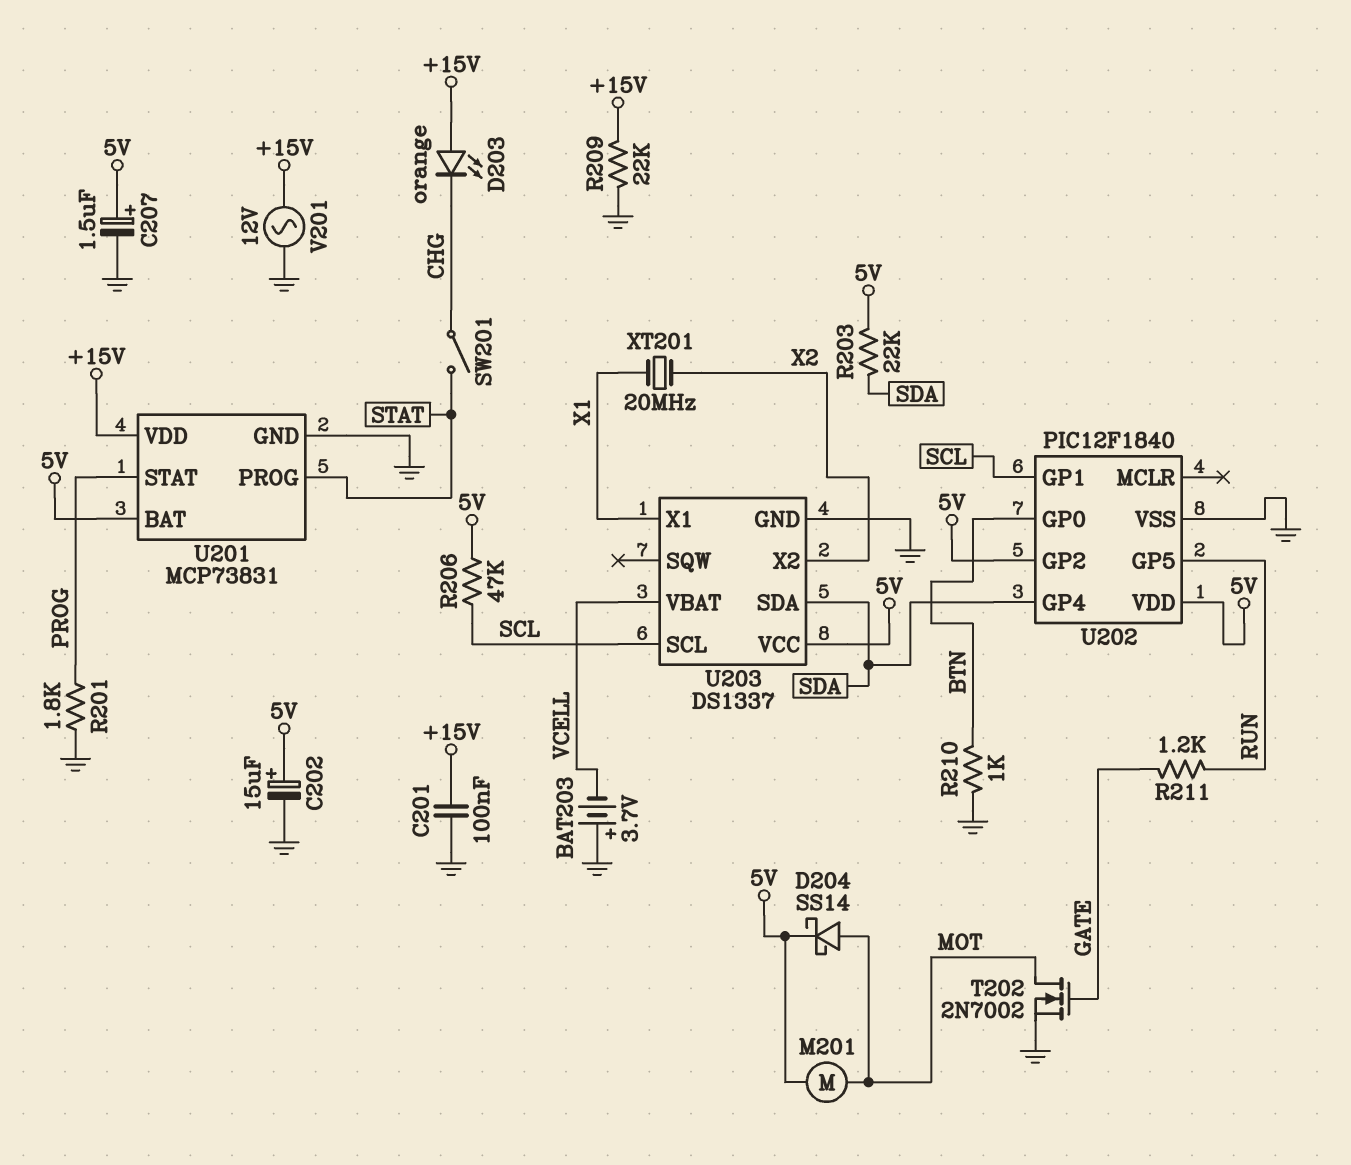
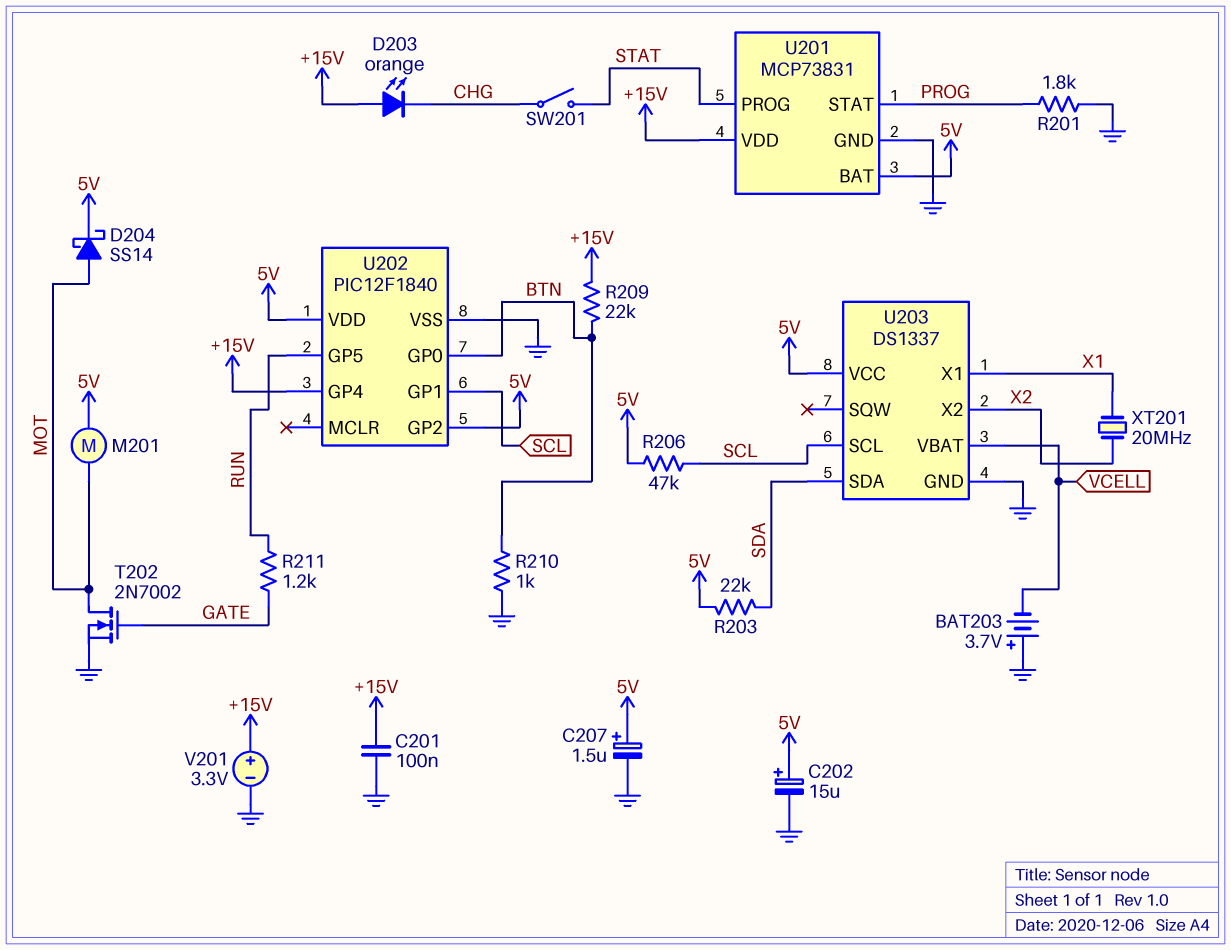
R209: 22k (+15V, GND) -> 22k (+15V, BTN)
U202 pin GP4: SDA -> +15V
V201: AC 12V (+15V, GND) -> 3.3V (plus +15V, minus GND)

